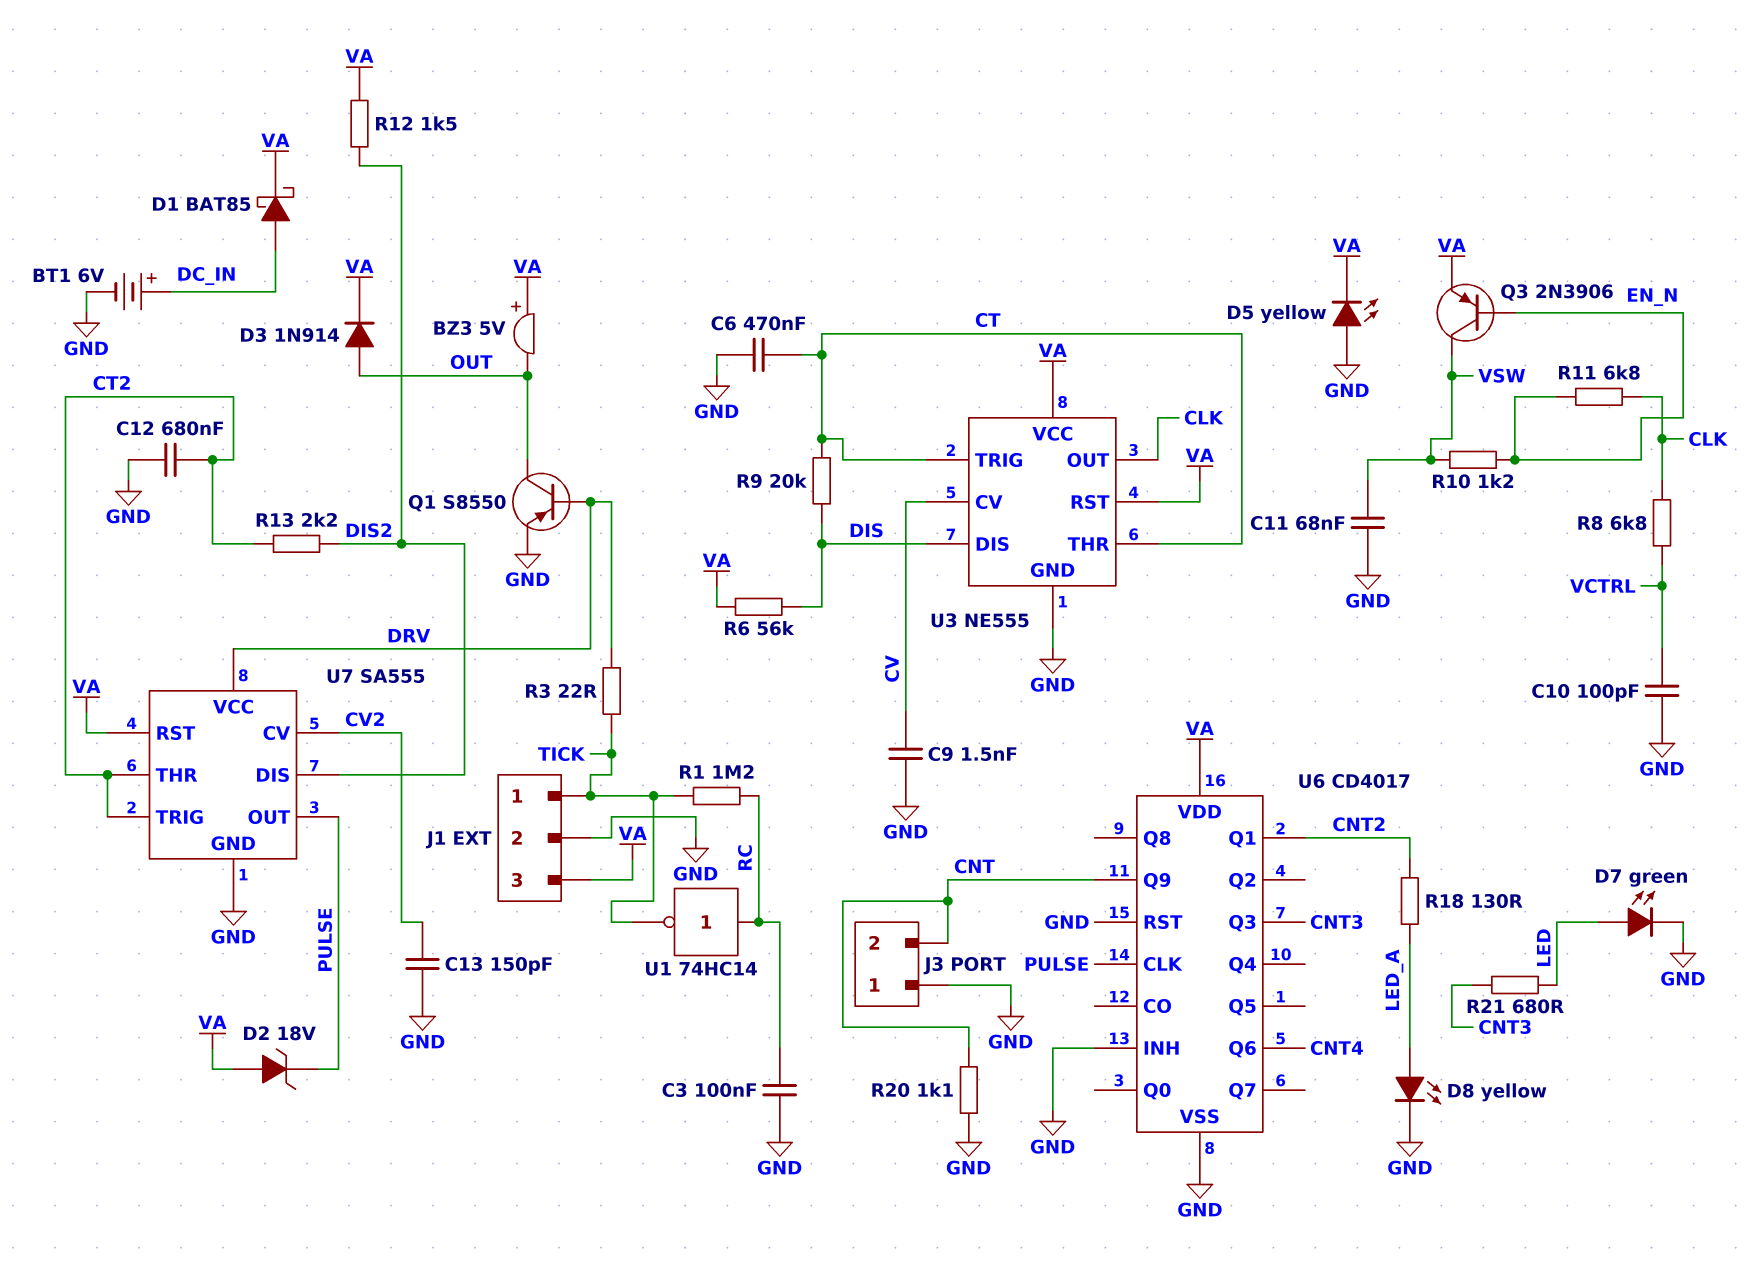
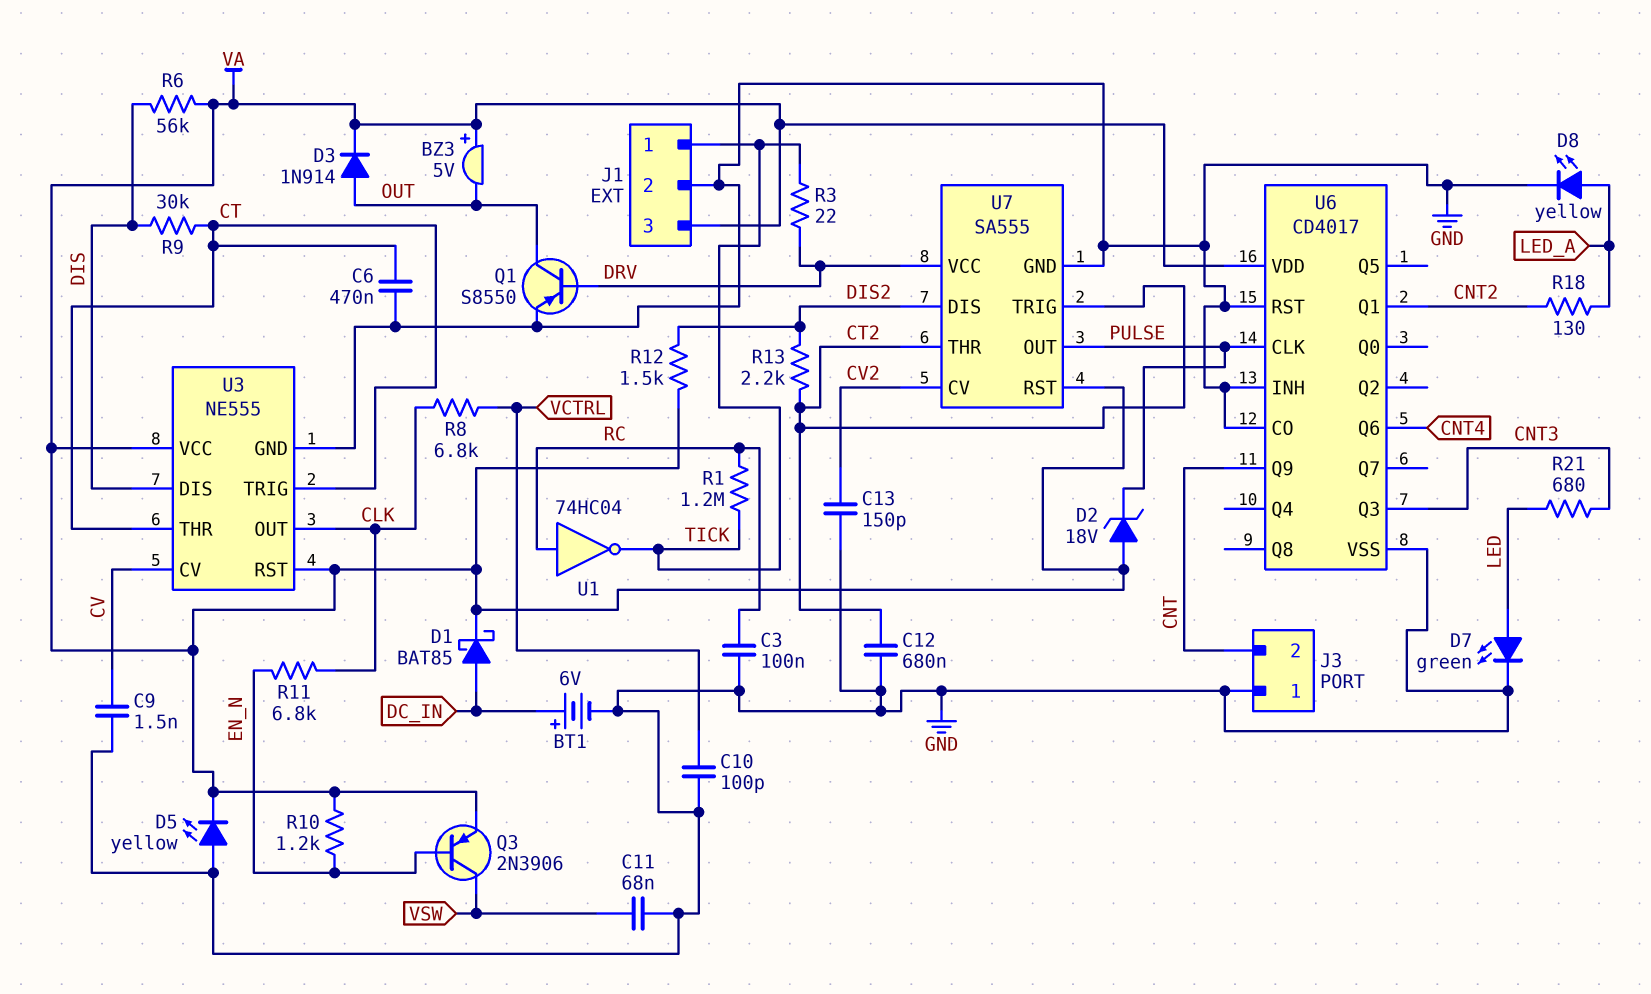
R9: 20k (CT, DIS) -> 30k (CT, DIS)
R10: 1.2k (EN_N, VSW) -> 1.2k (EN_N, VA)
R20: 1.1k (CNT, GND) -> none
U1: NOT 74HC14 (in RC, out TICK) -> NOT 74HC04 (in RC, out TICK)
U6 pin CO: none -> GND

